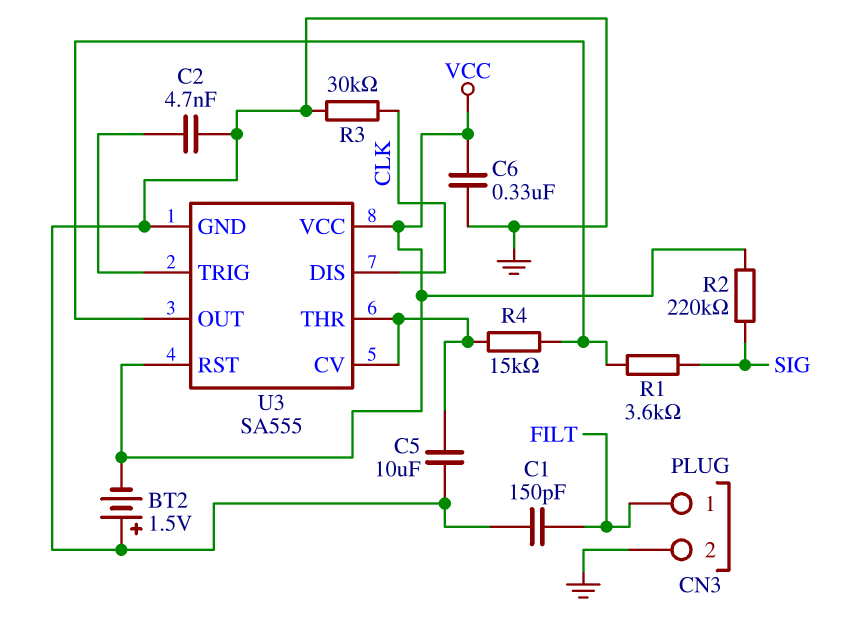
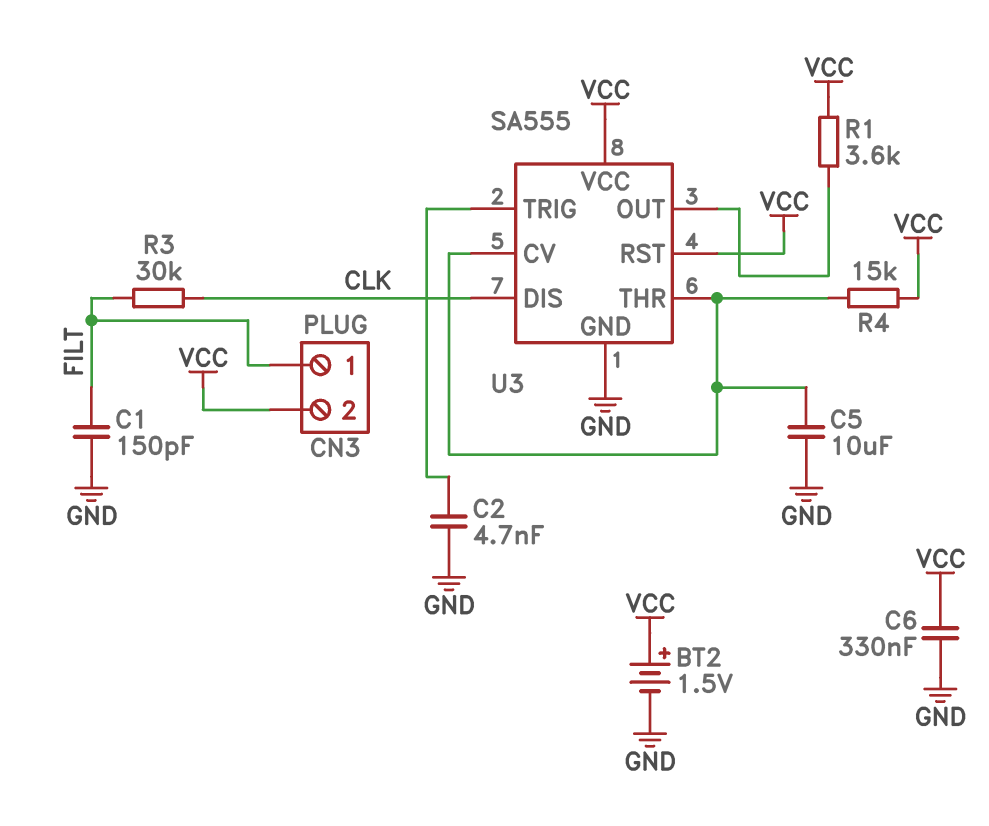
BT2: 1.5V (plus GND, minus VCC) -> 1.5V (plus VCC, minus GND)
CN3 pin 2: GND -> VCC
R1: 3.6k (SIG, U3/OUT) -> 3.6k (U3/OUT, VCC)
R2: 220k (SIG, VCC) -> none
R3: 30k (CLK, GND) -> 30k (CLK, FILT)
R4: 15k (U3/CV, U3/OUT) -> 15k (U3/CV, VCC)

